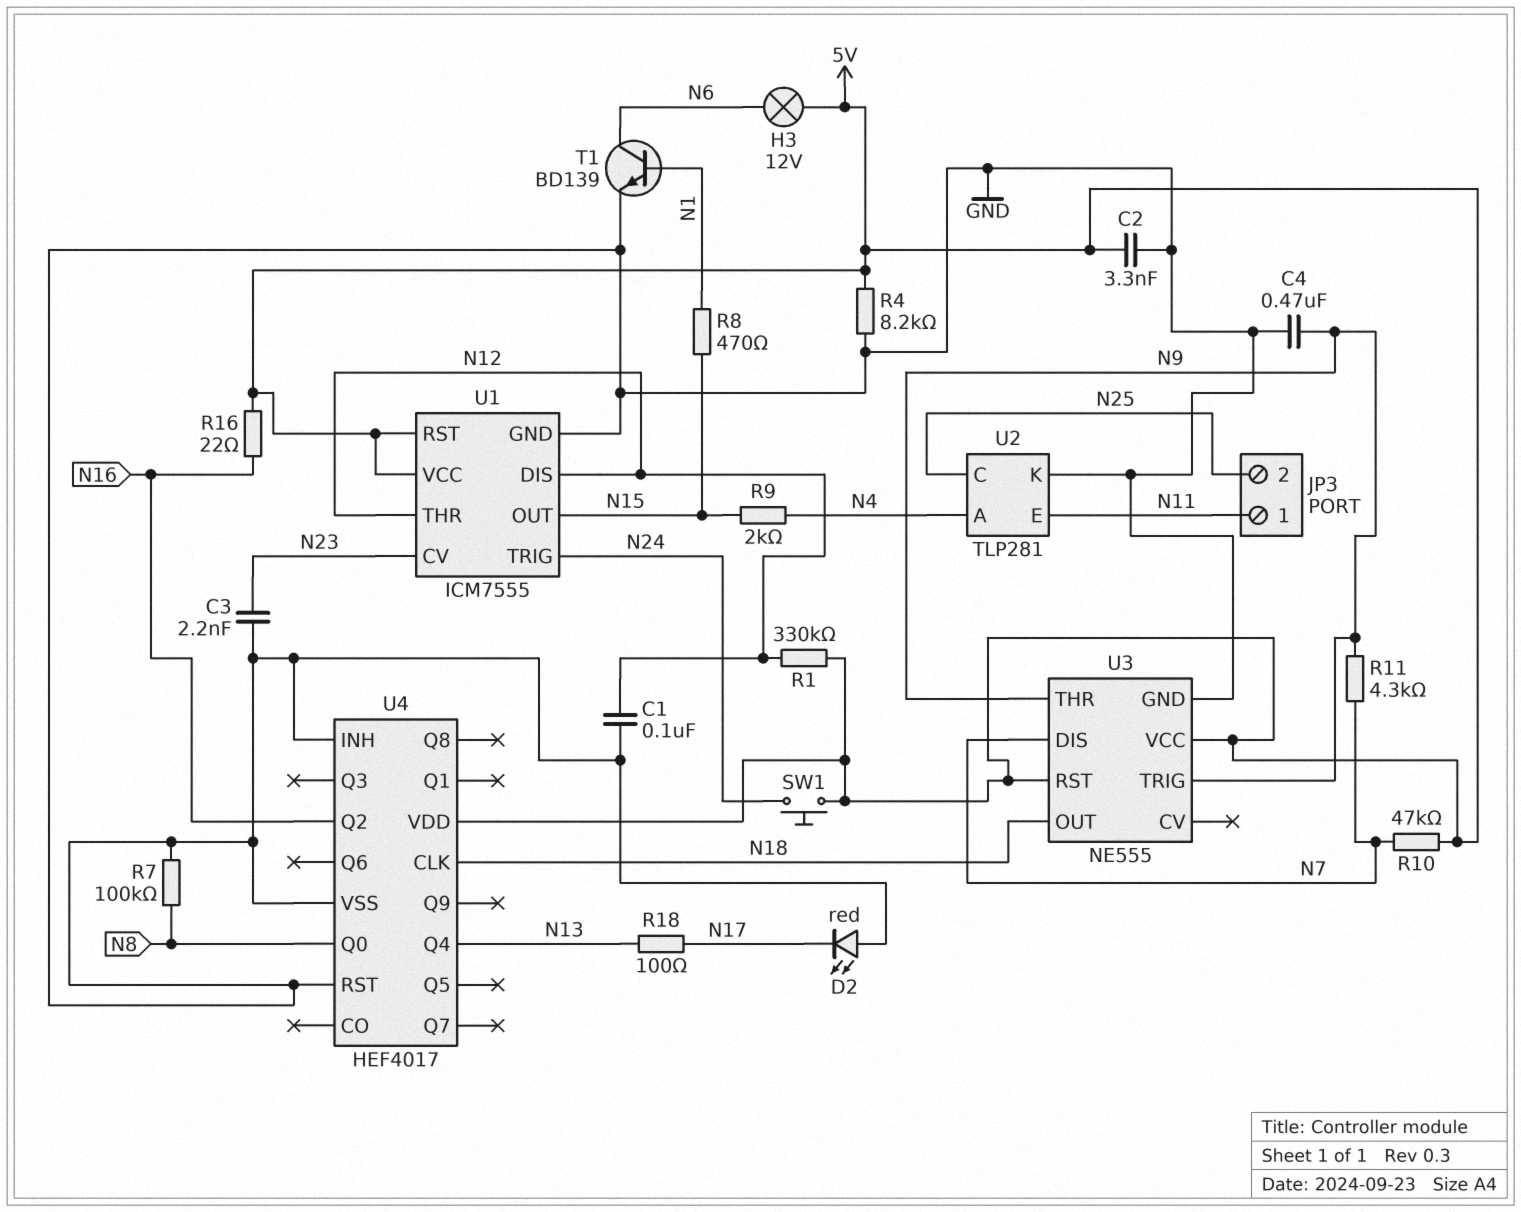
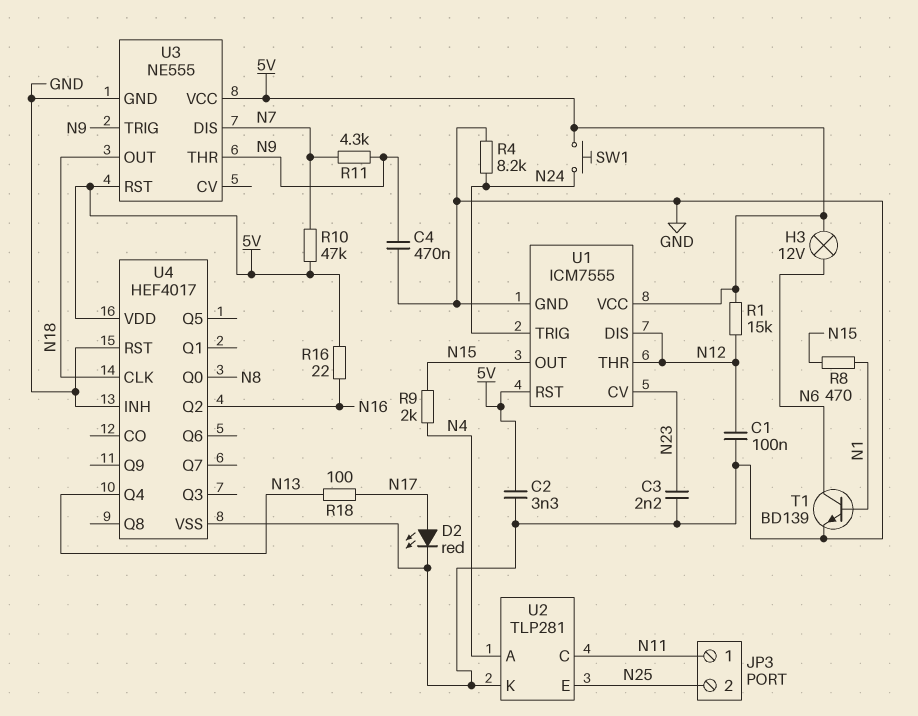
D2: LED red (A GND, K N17) -> LED red (A N17, K GND)
R1: 330k (5V, N12) -> 15k (5V, N12)
R4: 8.2k (5V, GND) -> 8.2k (GND, N24)
R7: 100k (GND, N8) -> none
U2 pin C: N25 -> N11
U2 pin E: N11 -> N25

